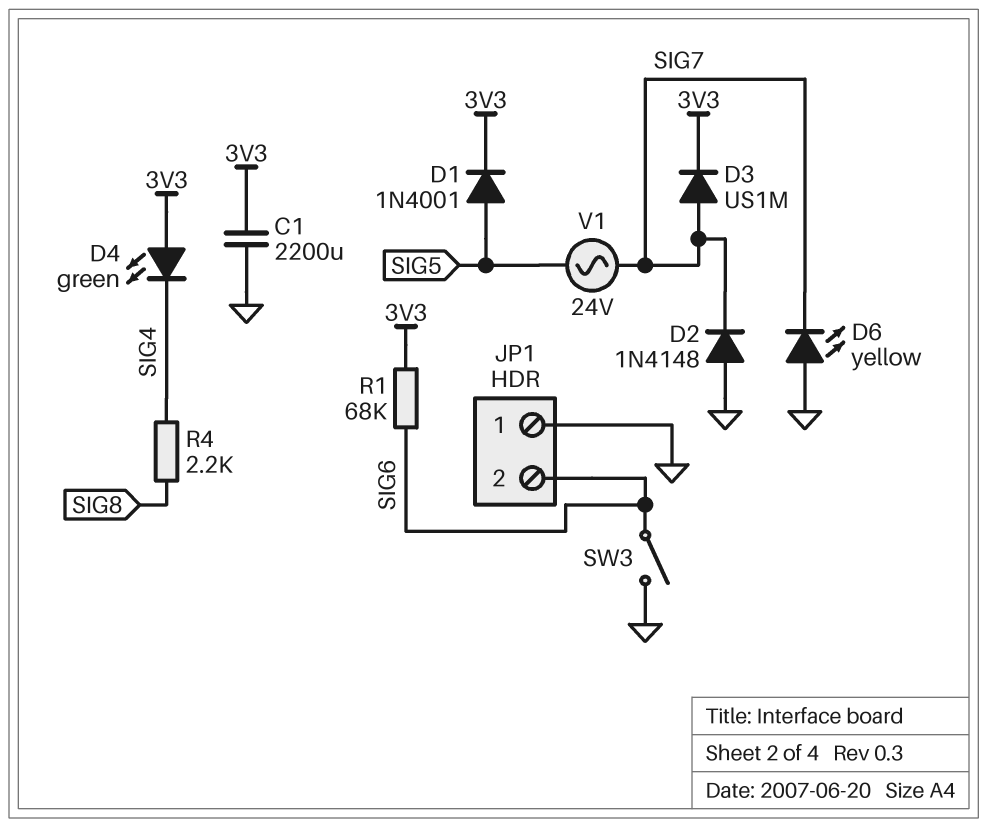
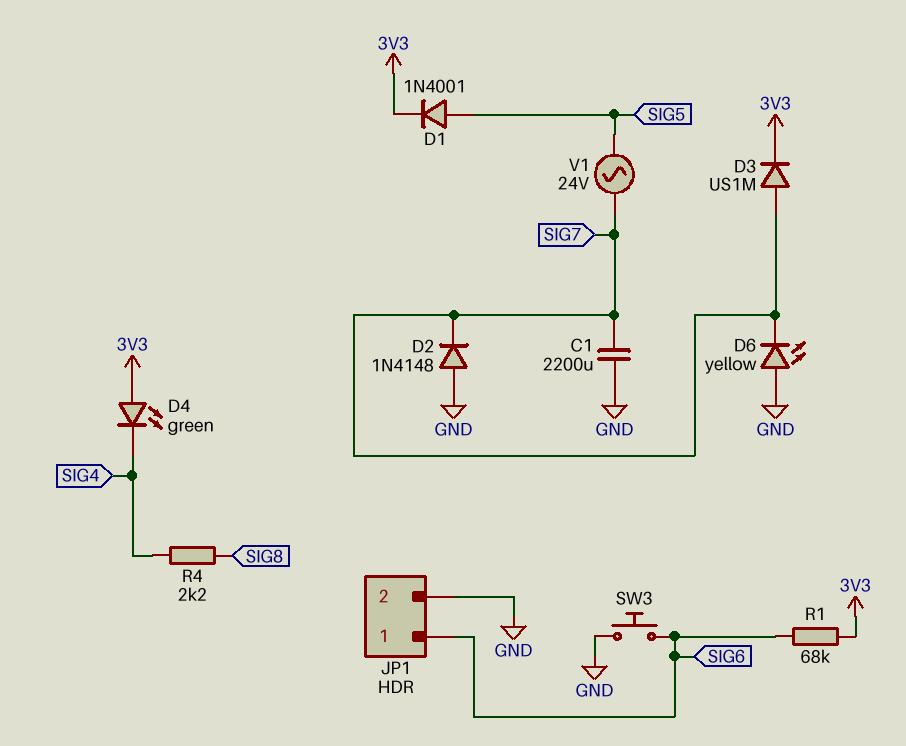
C1: 2200uF (3V3, GND) -> 2200uF (GND, SIG7)
JP1 pin 1: GND -> SIG6
JP1 pin 2: SIG6 -> GND
SW3: switch (GND, SIG6) -> button (GND, SIG6)

